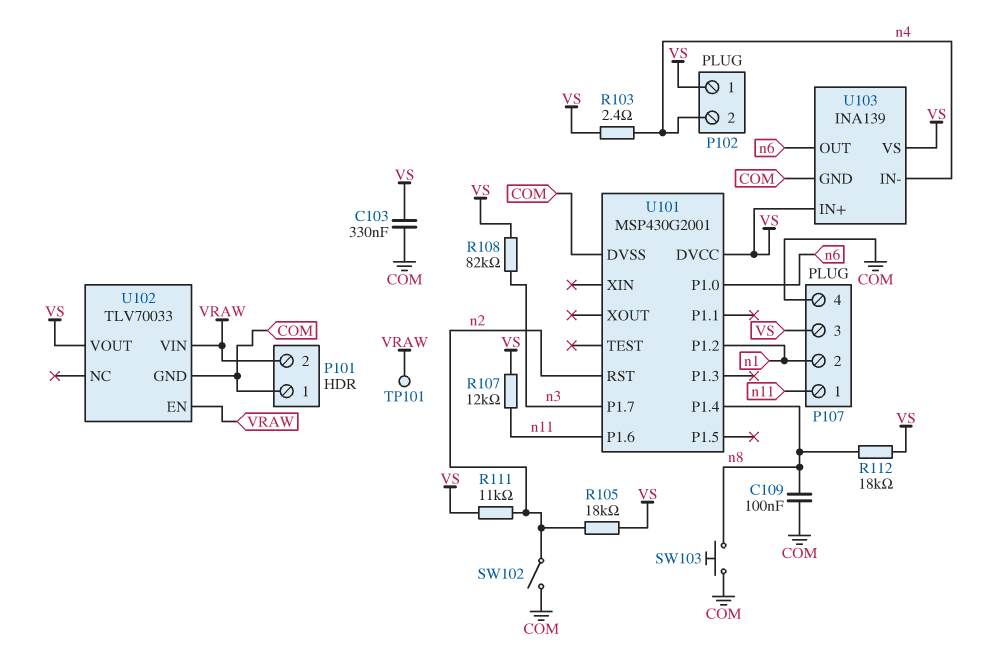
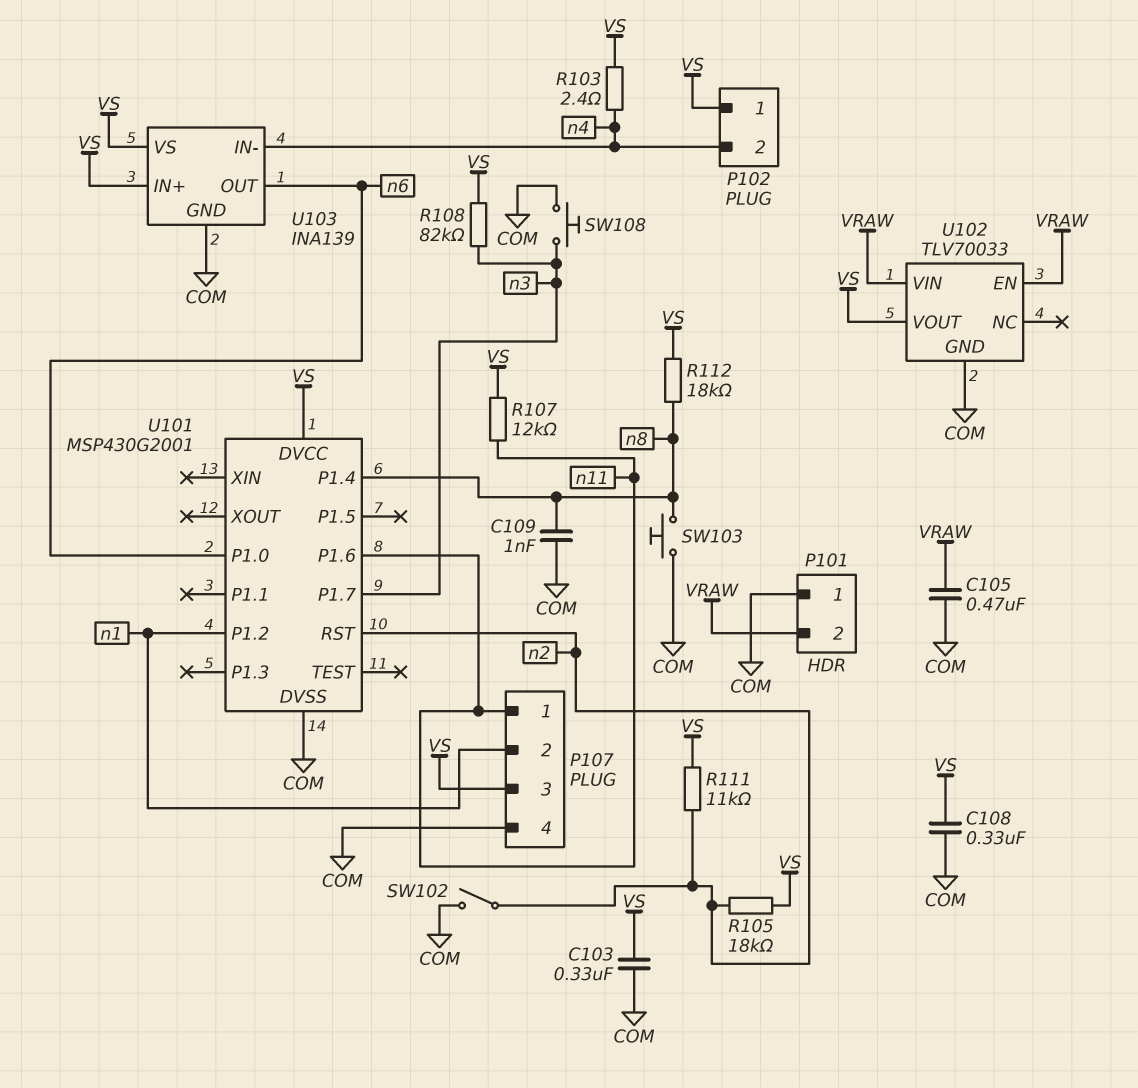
C105: none -> 470nF (COM, VRAW)
C108: none -> 330nF (COM, VS)
C109: 100nF (COM, n8) -> 1nF (COM, n8)
SW108: none -> button (COM, n3)
TP101: test point (VRAW) -> none

